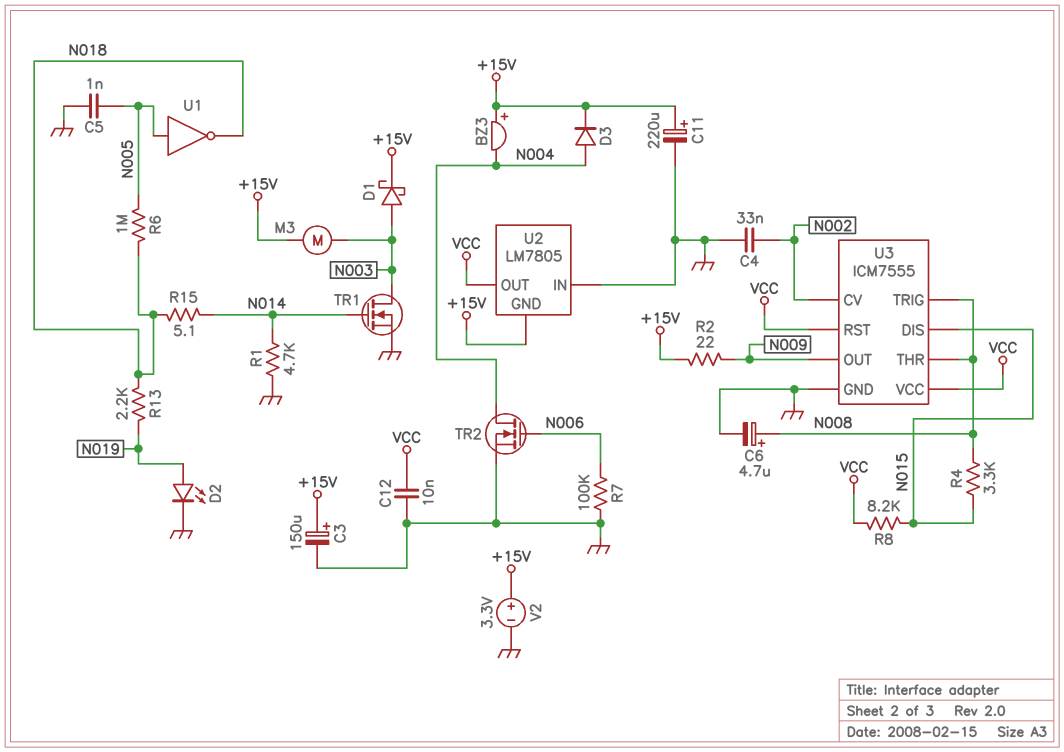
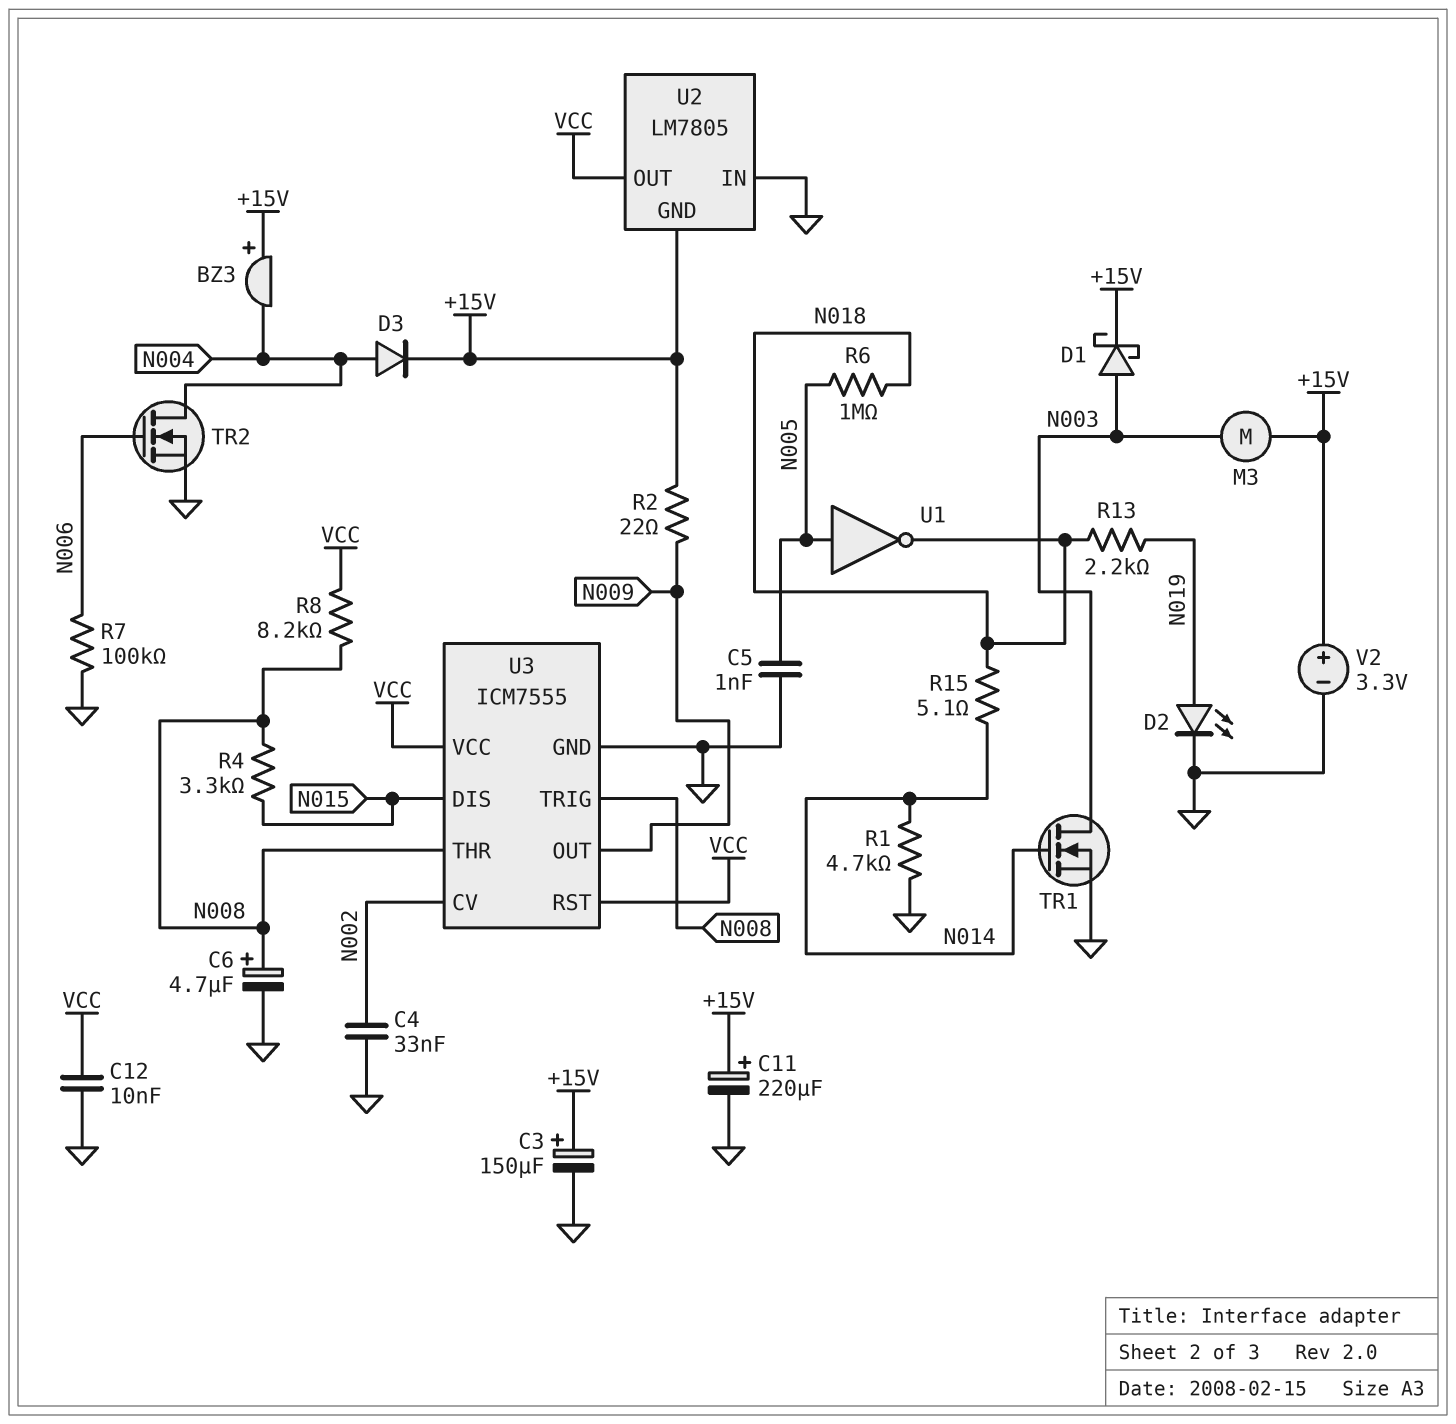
R8: 8.2k (N015, VCC) -> 8.2k (N008, VCC)

